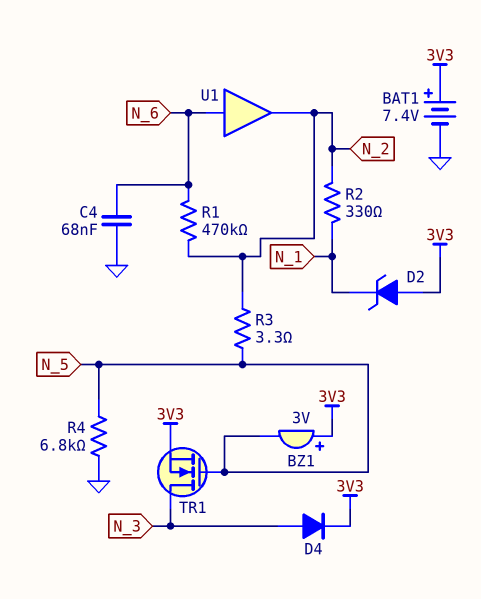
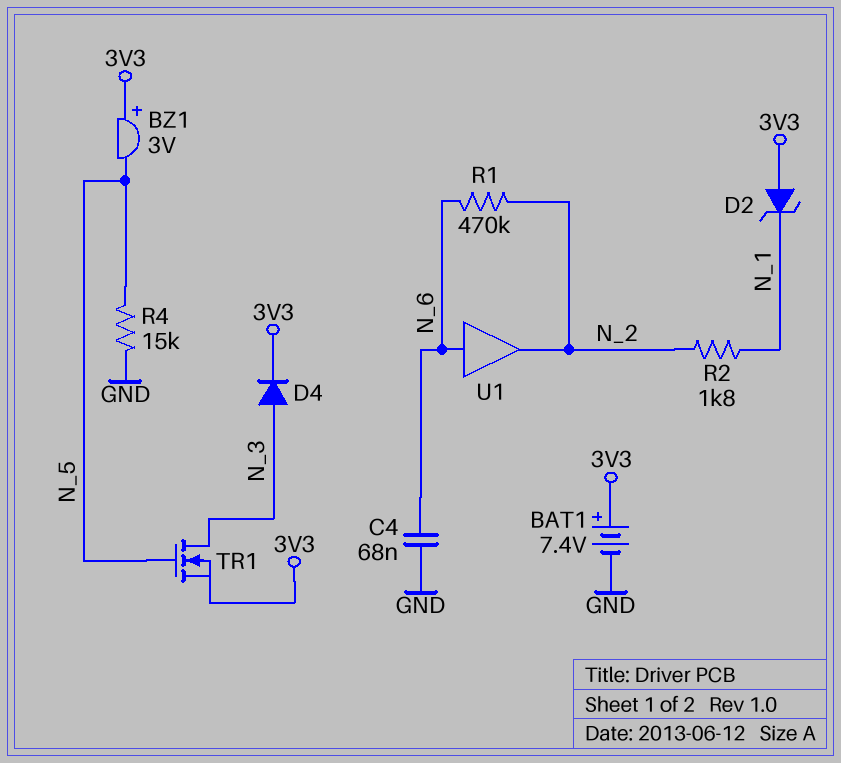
R2: 330 (N_1, N_2) -> 1.8k (N_1, N_2)
R3: 3.3 (N_2, N_5) -> none
R4: 6.8k (GND, N_5) -> 15k (GND, N_5)

